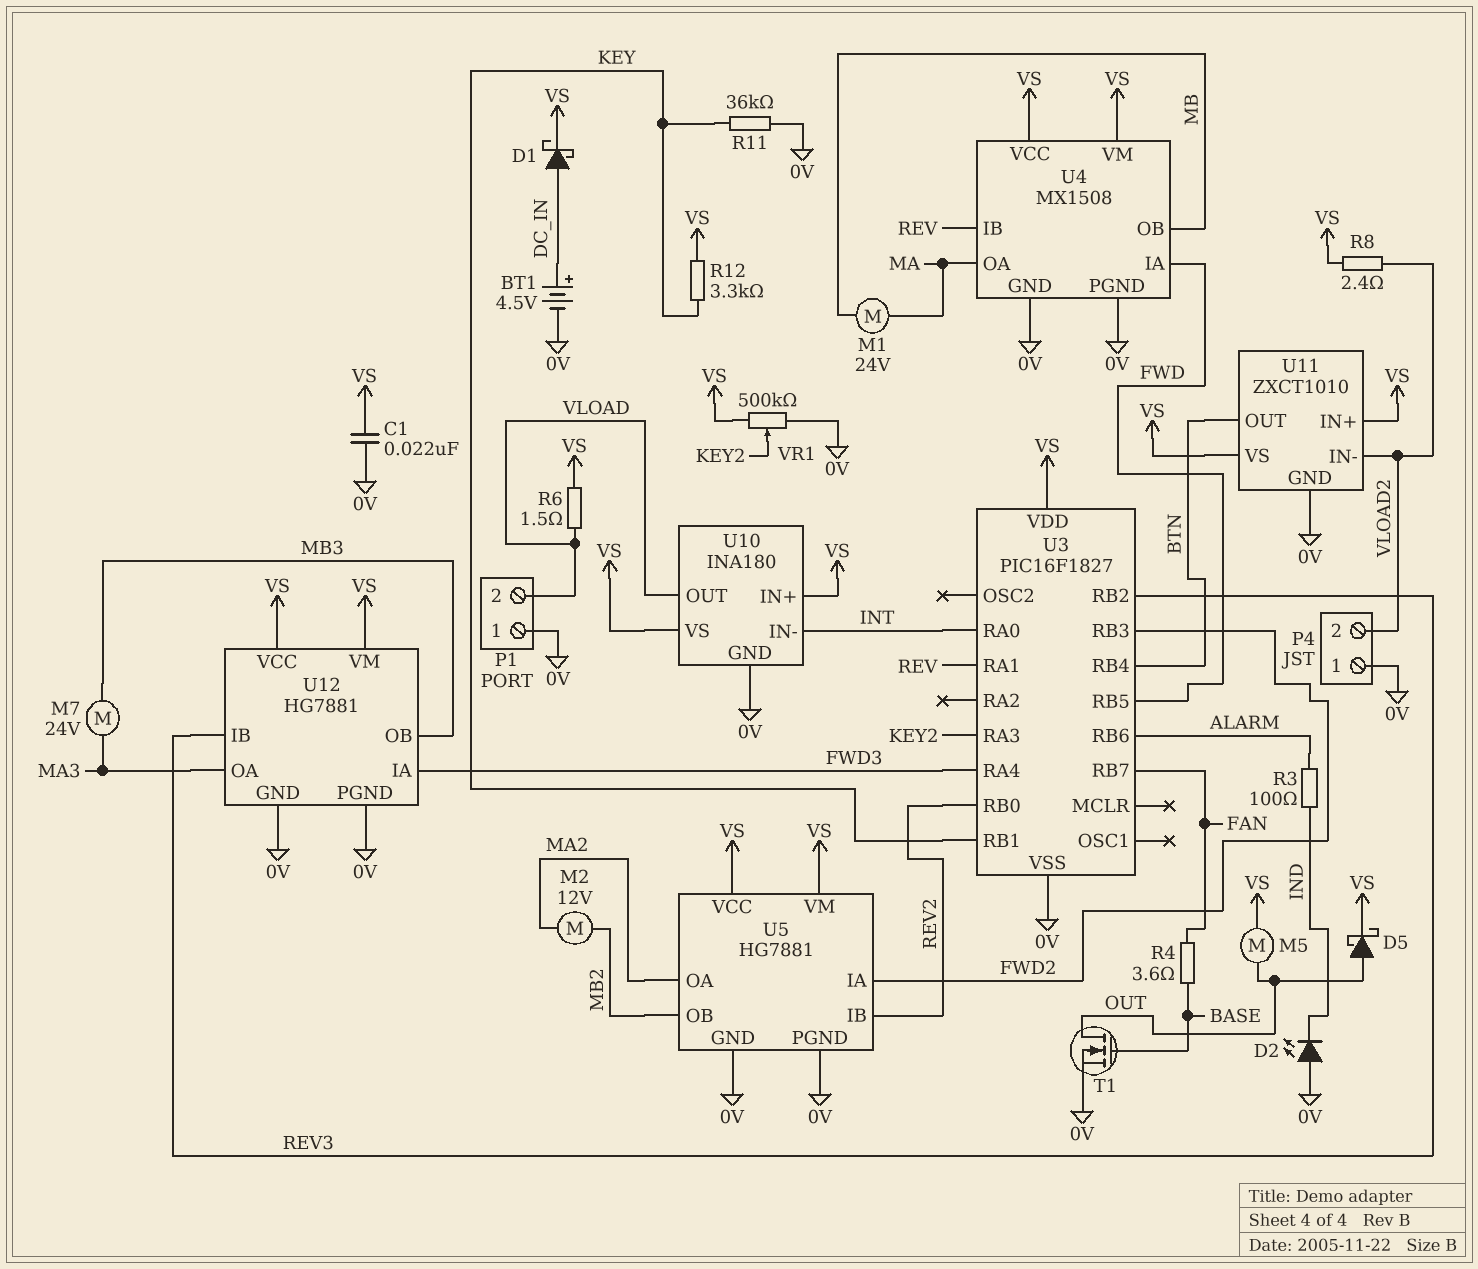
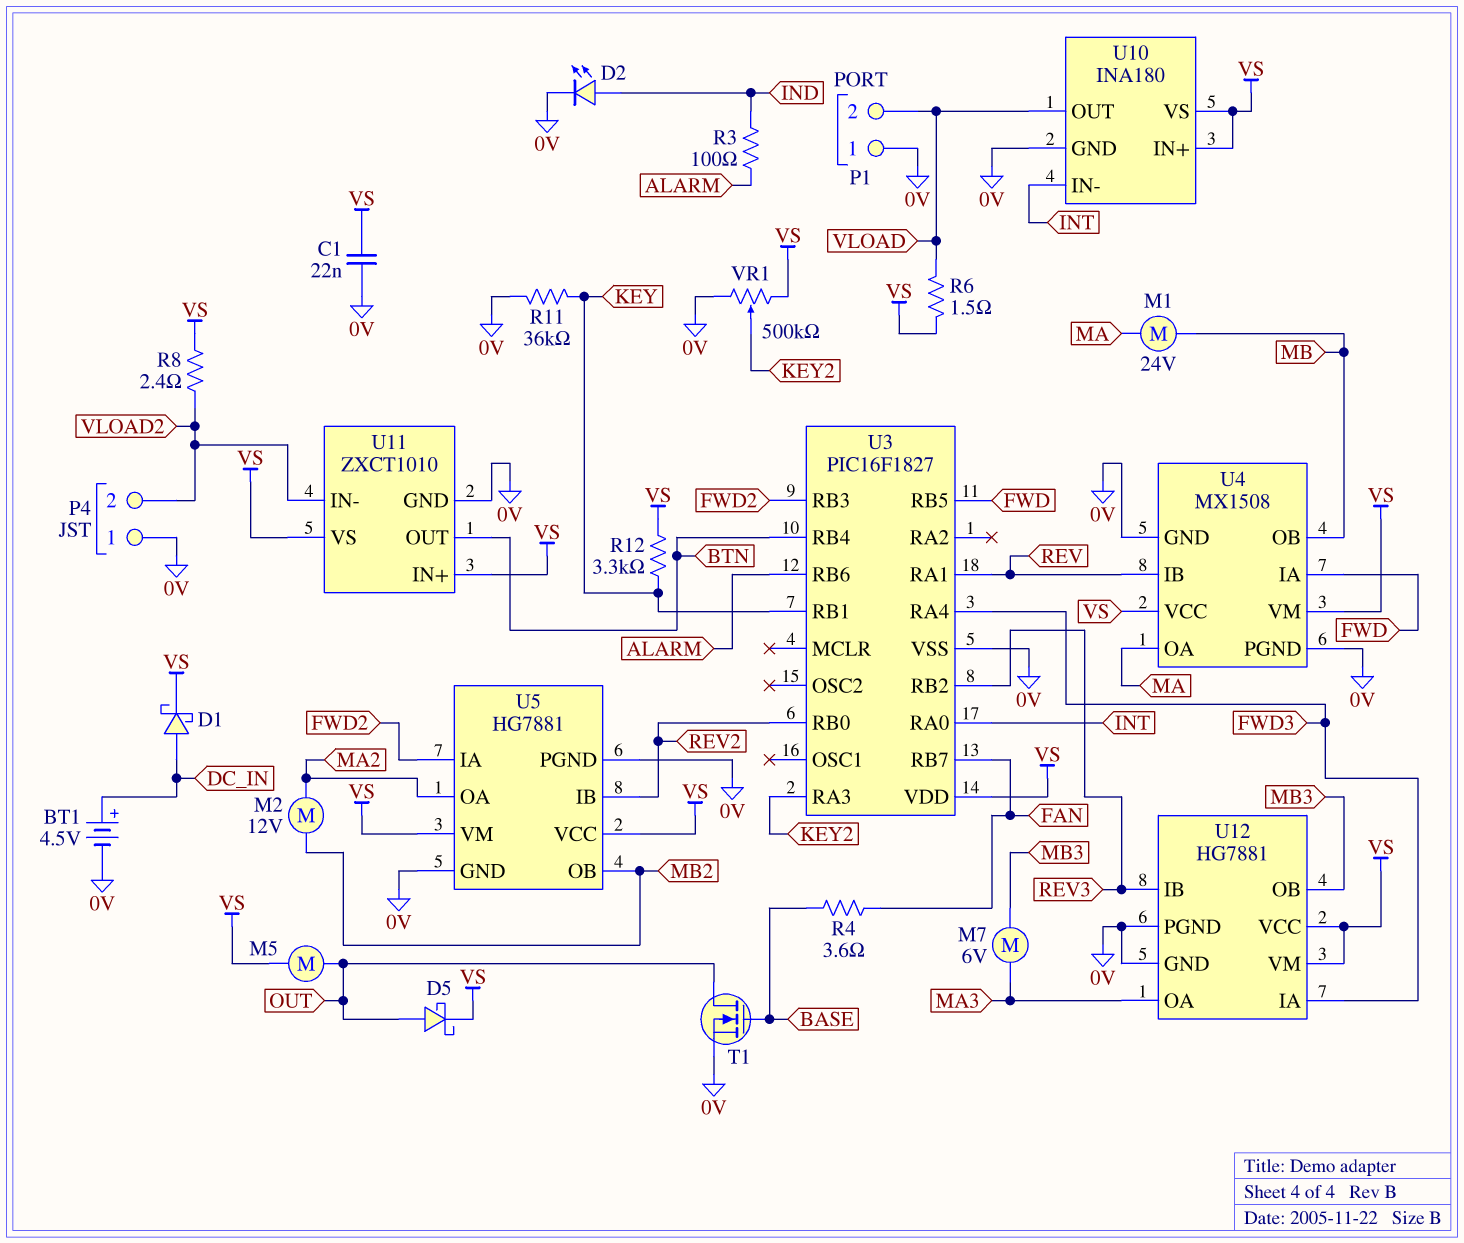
D2: LED (A 0V, K IND) -> LED (A IND, K 0V)
M7: motor 24V (MA3, MB3) -> motor 6V (MA3, MB3)

